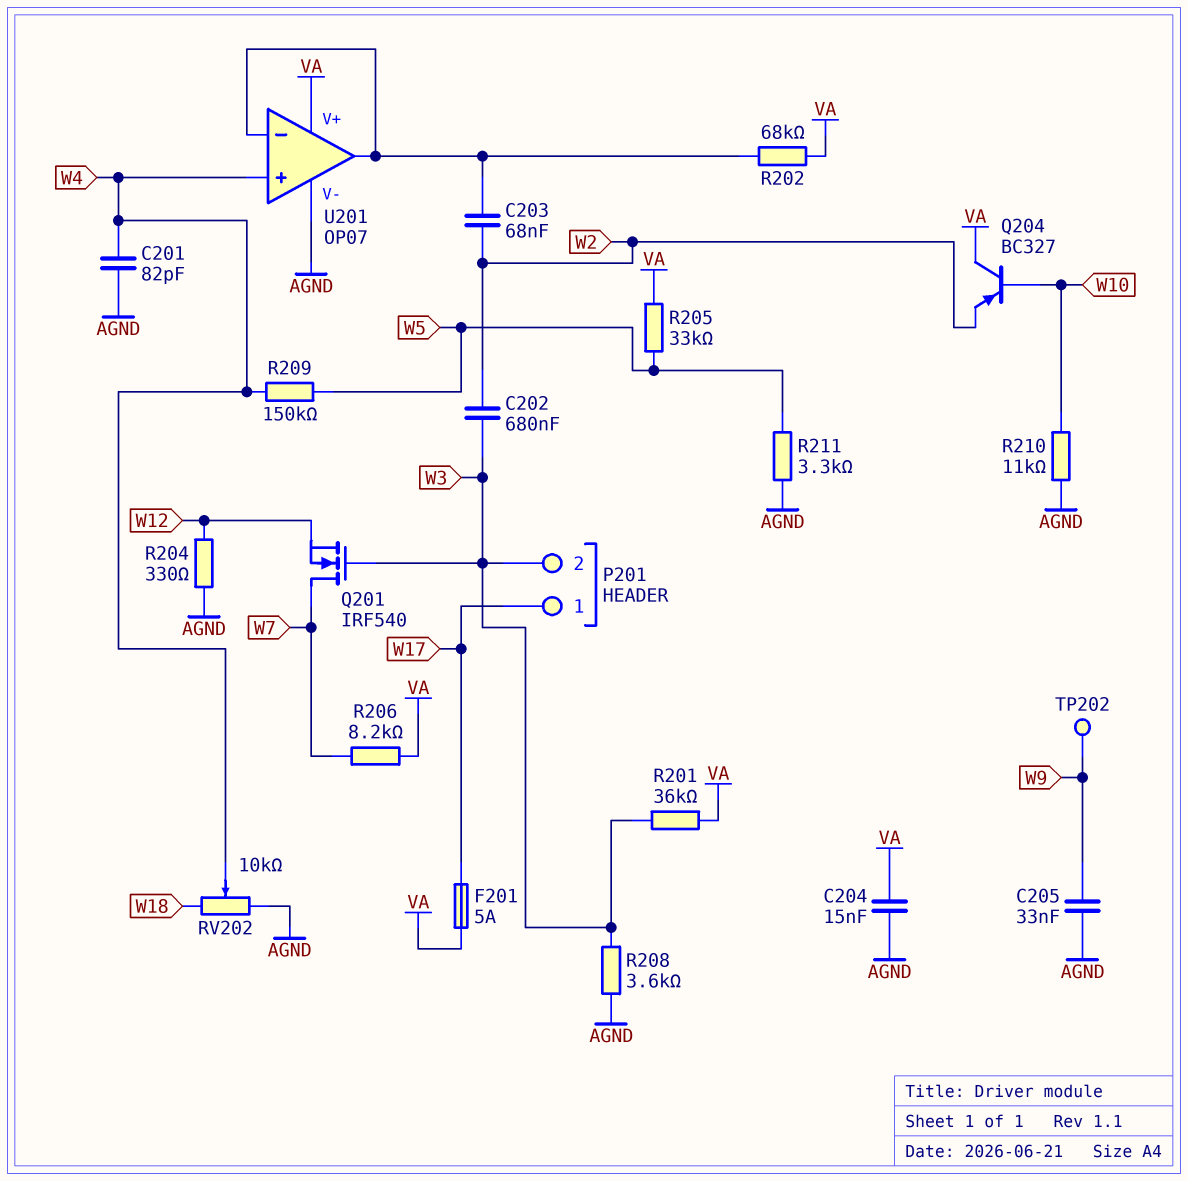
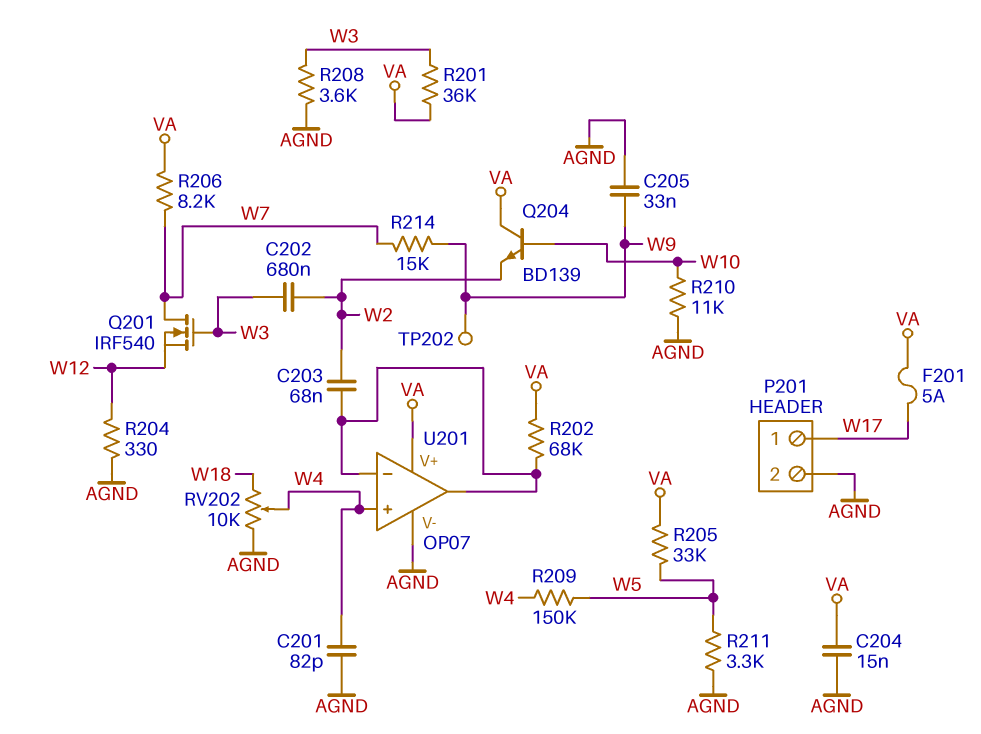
P201 pin 2: W3 -> AGND
Q204: PNP BC327 (B W10, C VA, E W2) -> NPN BD139 (B W10, C VA, E W2)
R214: none -> 15k (W7, W9)

